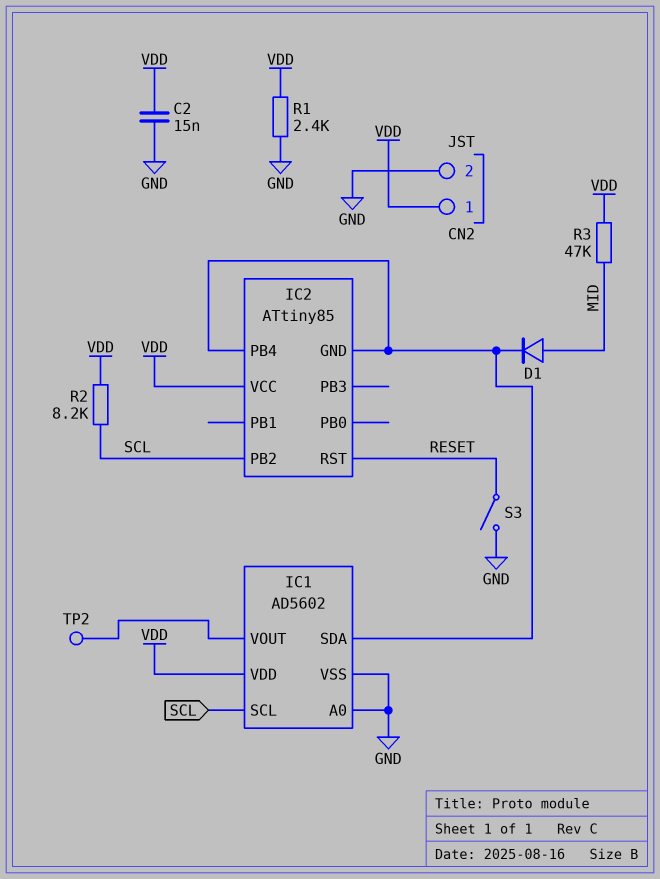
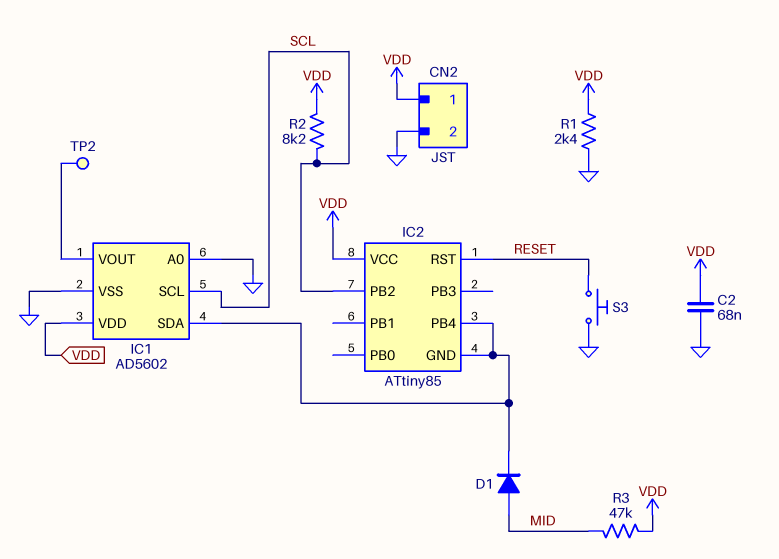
C2: 15nF (GND, VDD) -> 68nF (GND, VDD)
S3: switch (GND, RESET) -> button (GND, RESET)

